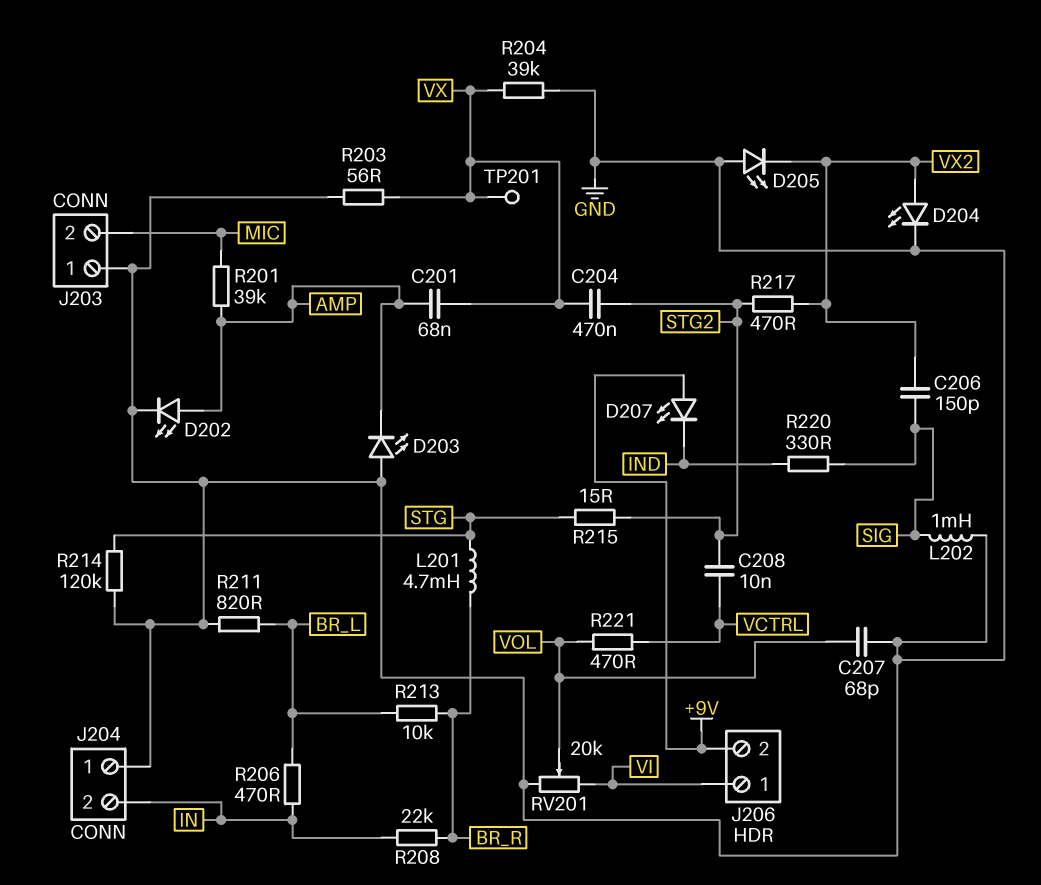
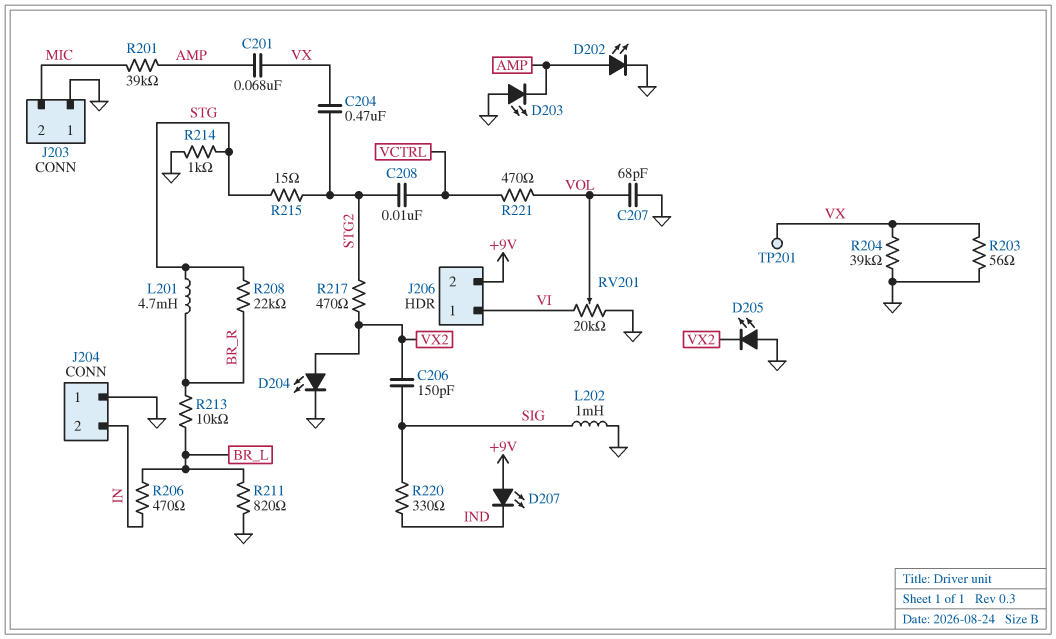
R208: 22k (BR_R, IN) -> 22k (BR_R, STG)
R214: 120k (GND, STG) -> 1k (GND, STG)

